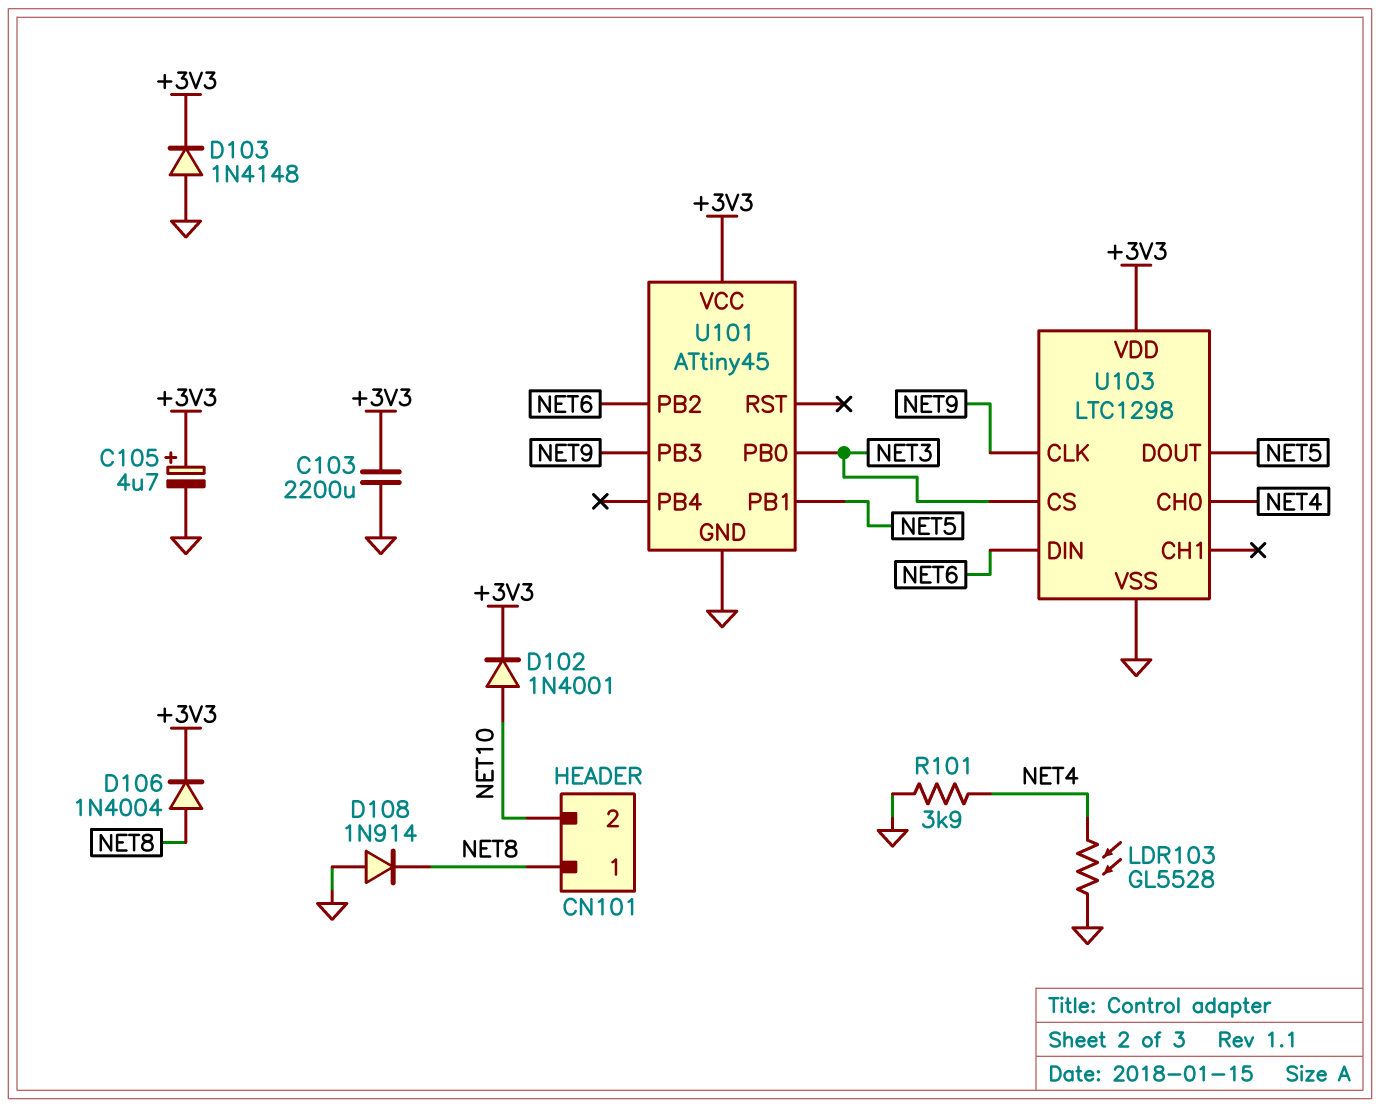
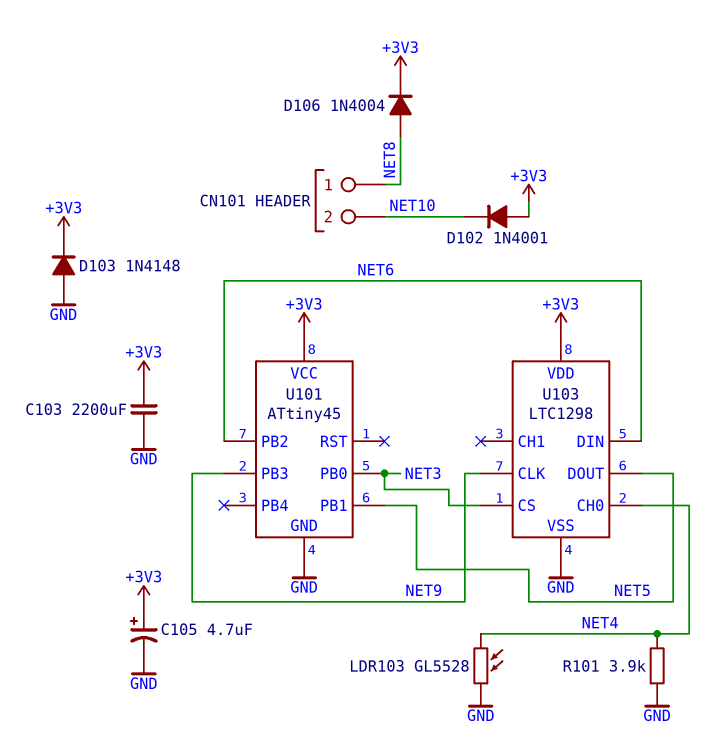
D102: diode 1N4001 (A NET10, K +3V3) -> diode 1N4001 (A +3V3, K NET10)
D108: diode 1N914 (A GND, K NET8) -> none

